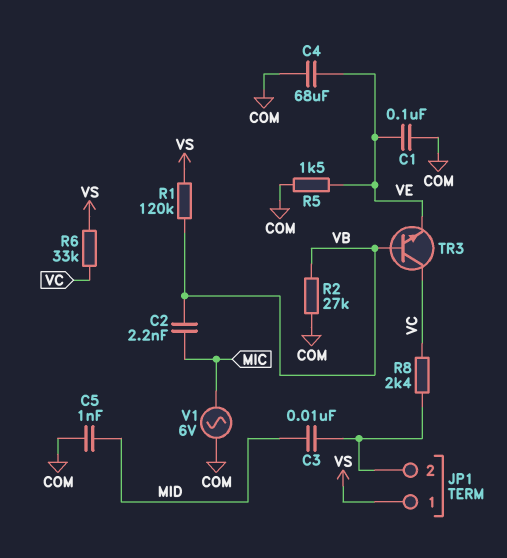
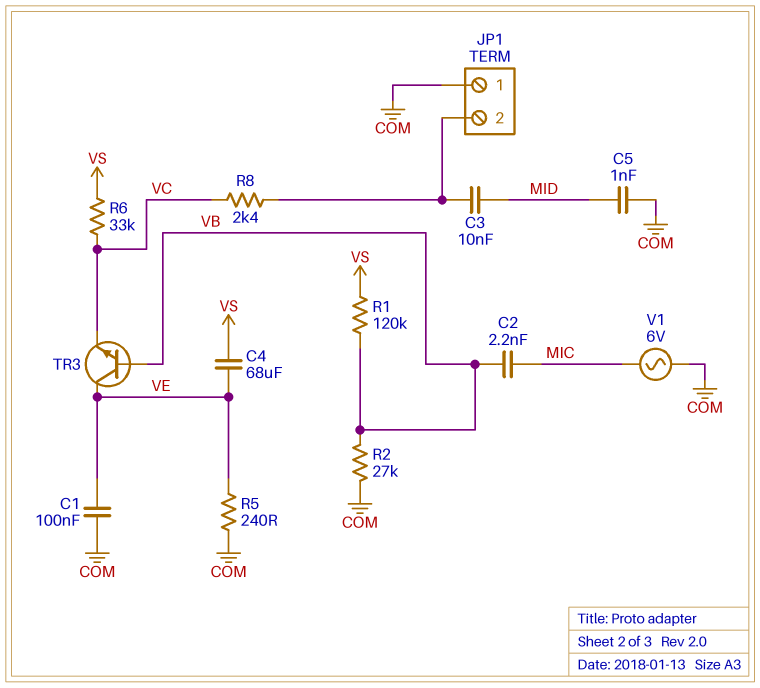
C4: 68uF (COM, VE) -> 68uF (VE, VS)
JP1 pin 1: VS -> COM
R5: 1.5k (COM, VE) -> 240 (COM, VE)
TR3: NPN (B VB, C VC, E VE) -> NPN (B VB, C VE, E VC)

